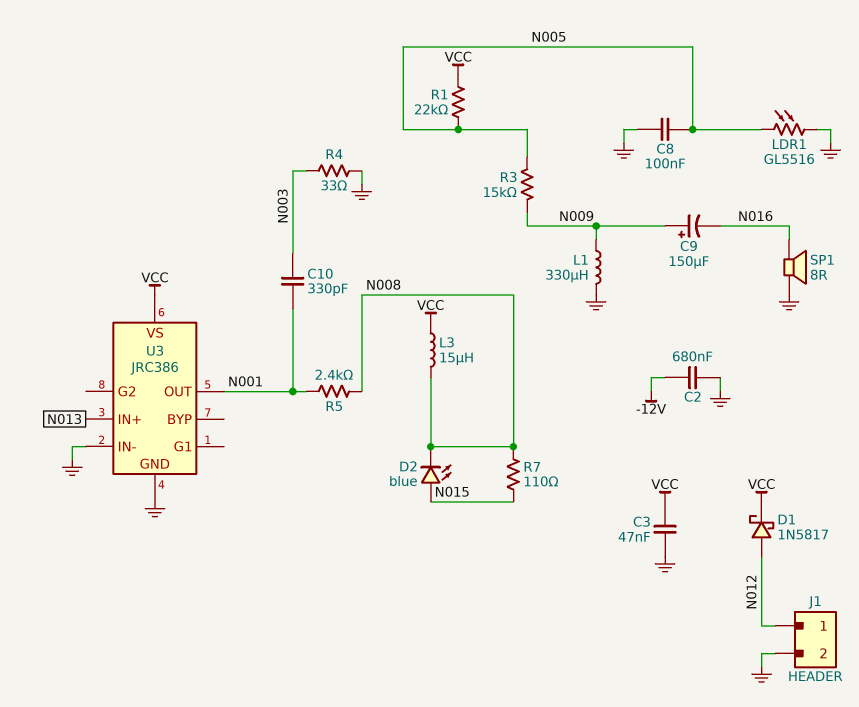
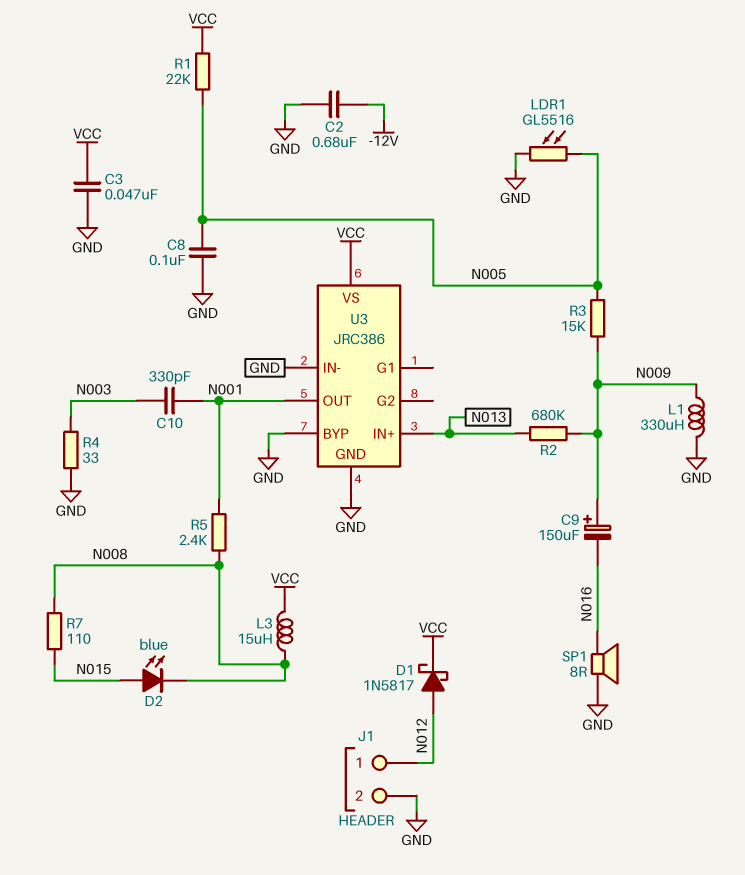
R2: none -> 680k (N009, N013)
U3 pin BYP: none -> GND

